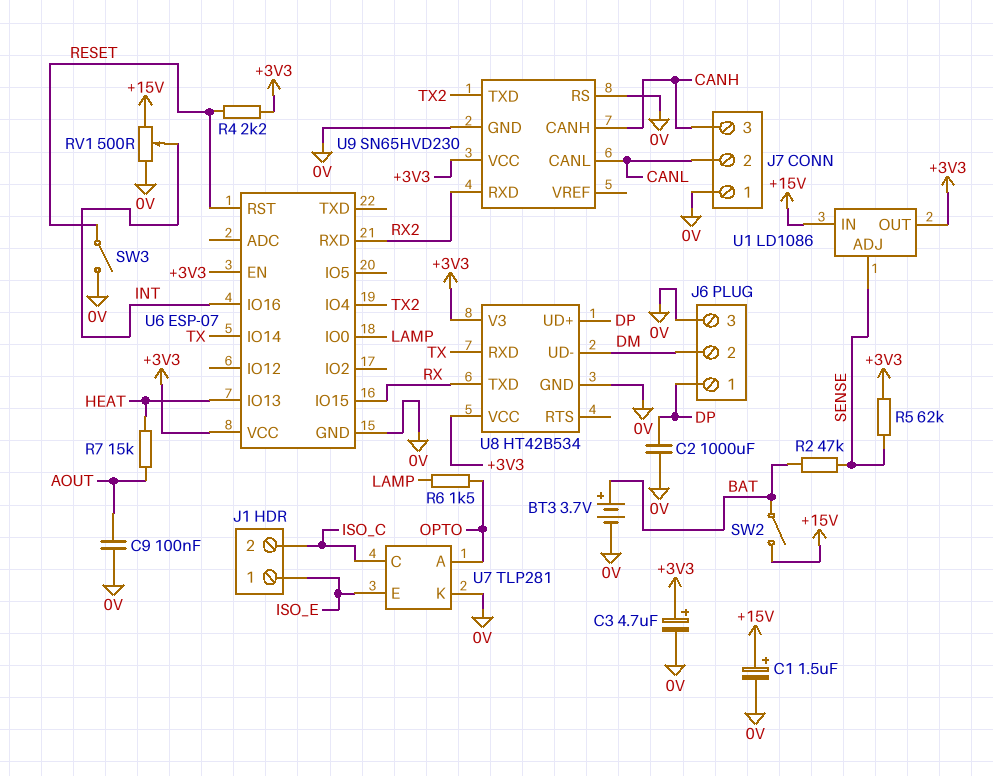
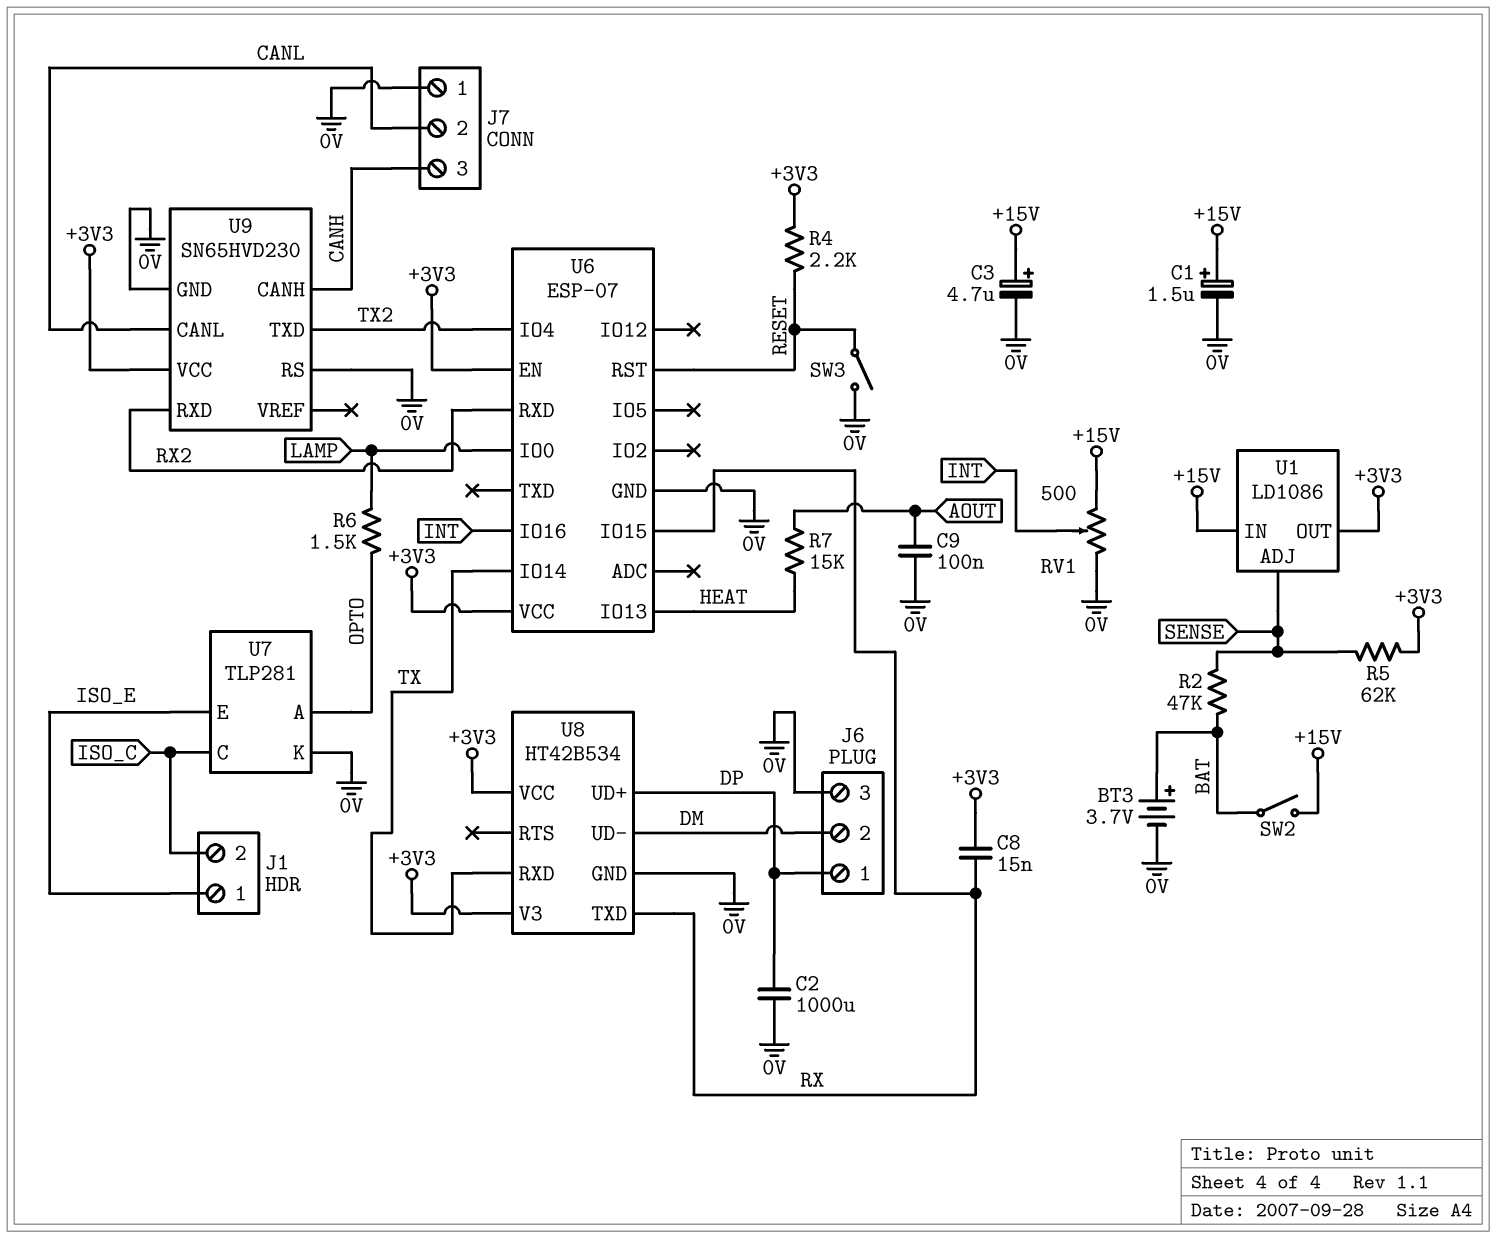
C3: 4.7uF (plus +3V3, minus 0V) -> 4.7uF (plus +15V, minus 0V)
C8: none -> 15nF (+3V3, RX)

